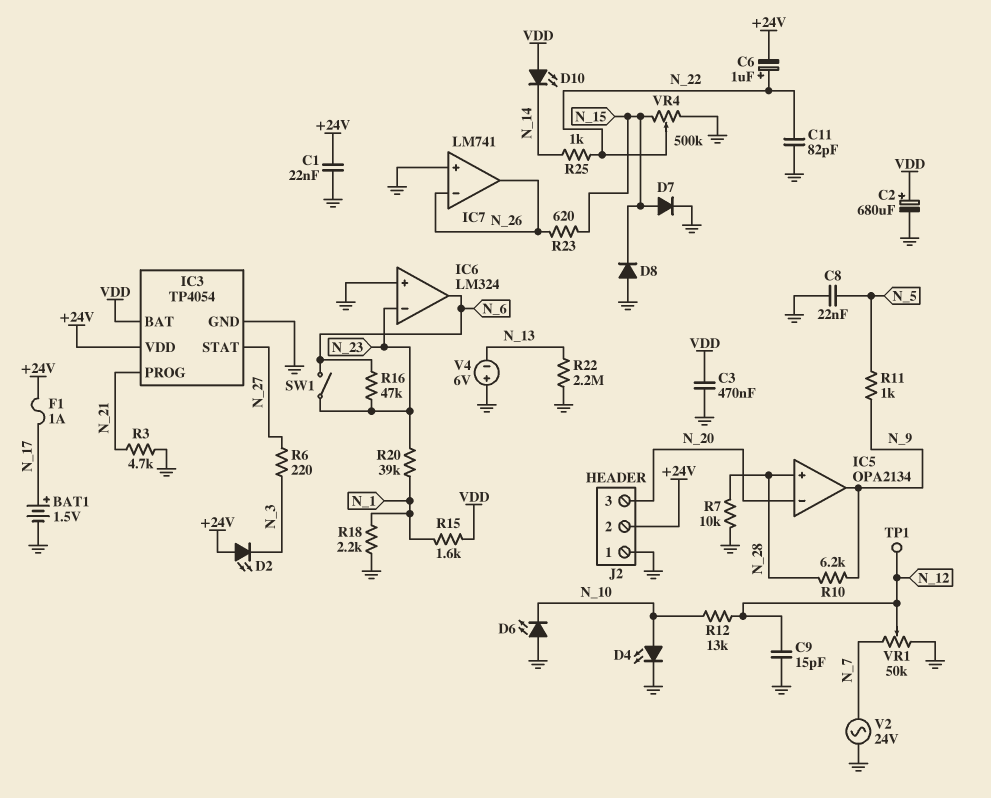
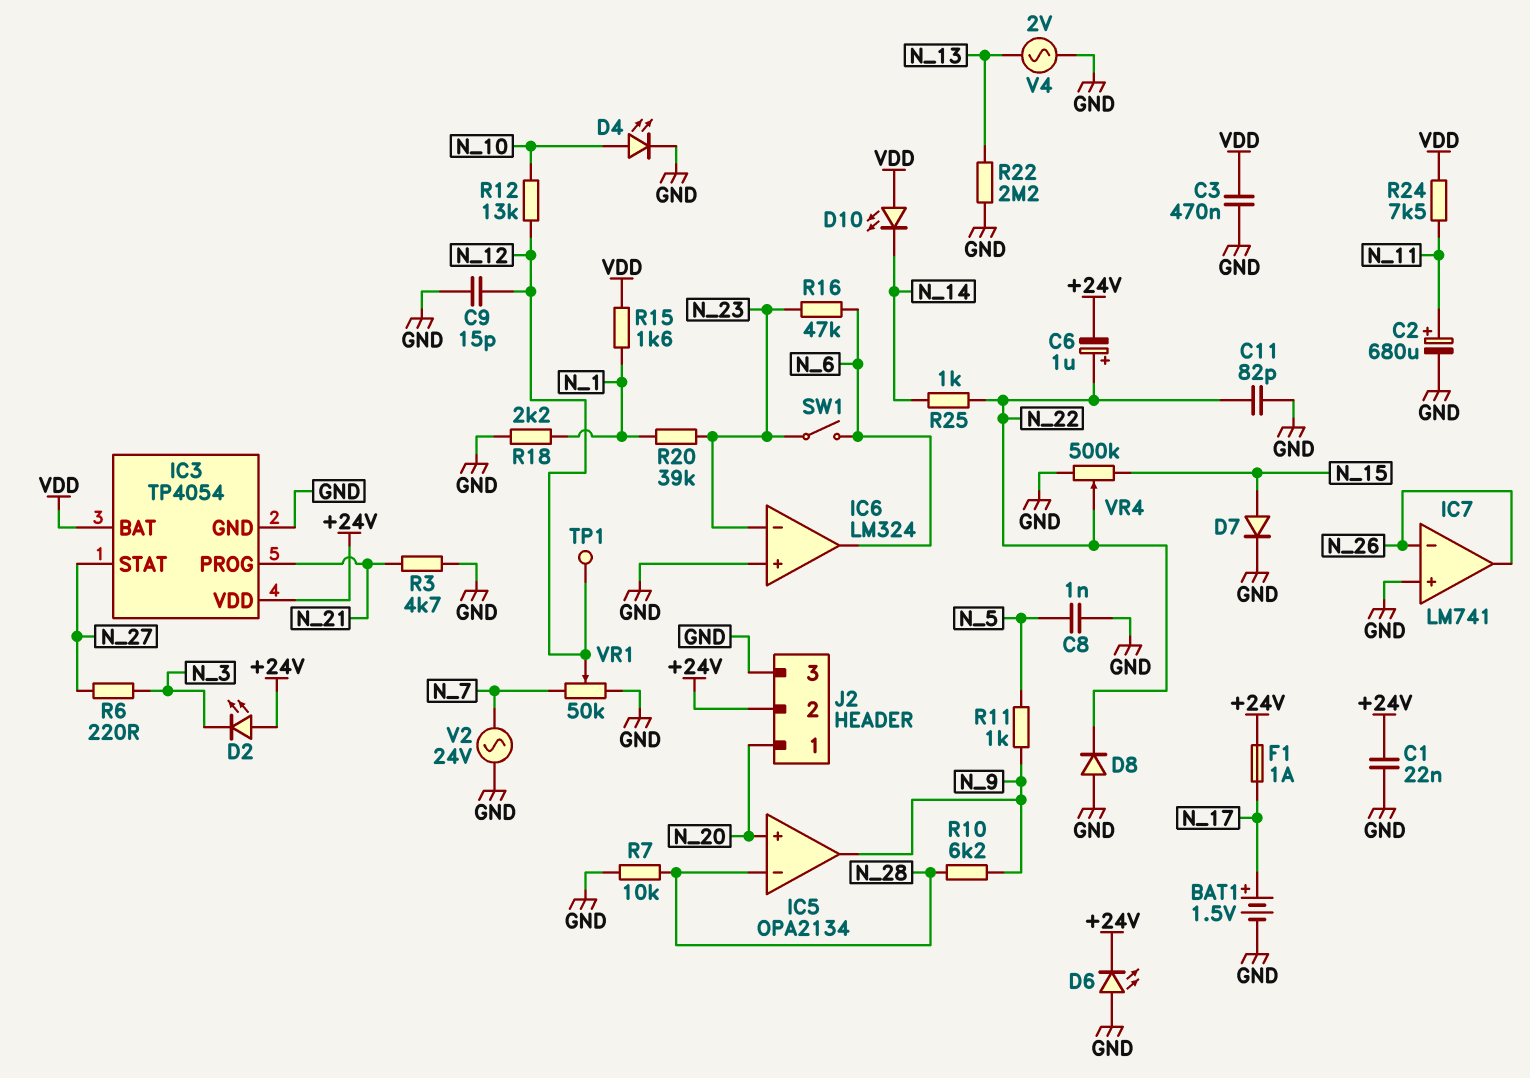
C2: 680uF (plus VDD, minus GND) -> 680uF (plus N_11, minus GND)
C8: 22nF (GND, N_5) -> 1nF (GND, N_5)
D6: LED (A GND, K N_10) -> LED (A GND, K +24V)
D8: diode (A GND, K N_15) -> diode (A GND, K N_22)
IC5 pin in+: N_28 -> N_20
IC5 pin in-: N_20 -> N_28
J2 pin 1: GND -> N_20
J2 pin 3: N_20 -> GND
R23: 620 (N_15, N_26) -> none
R24: none -> 7.5k (N_11, VDD)
V4: 6V (plus GND, minus N_13) -> AC 2V (GND, N_13)

